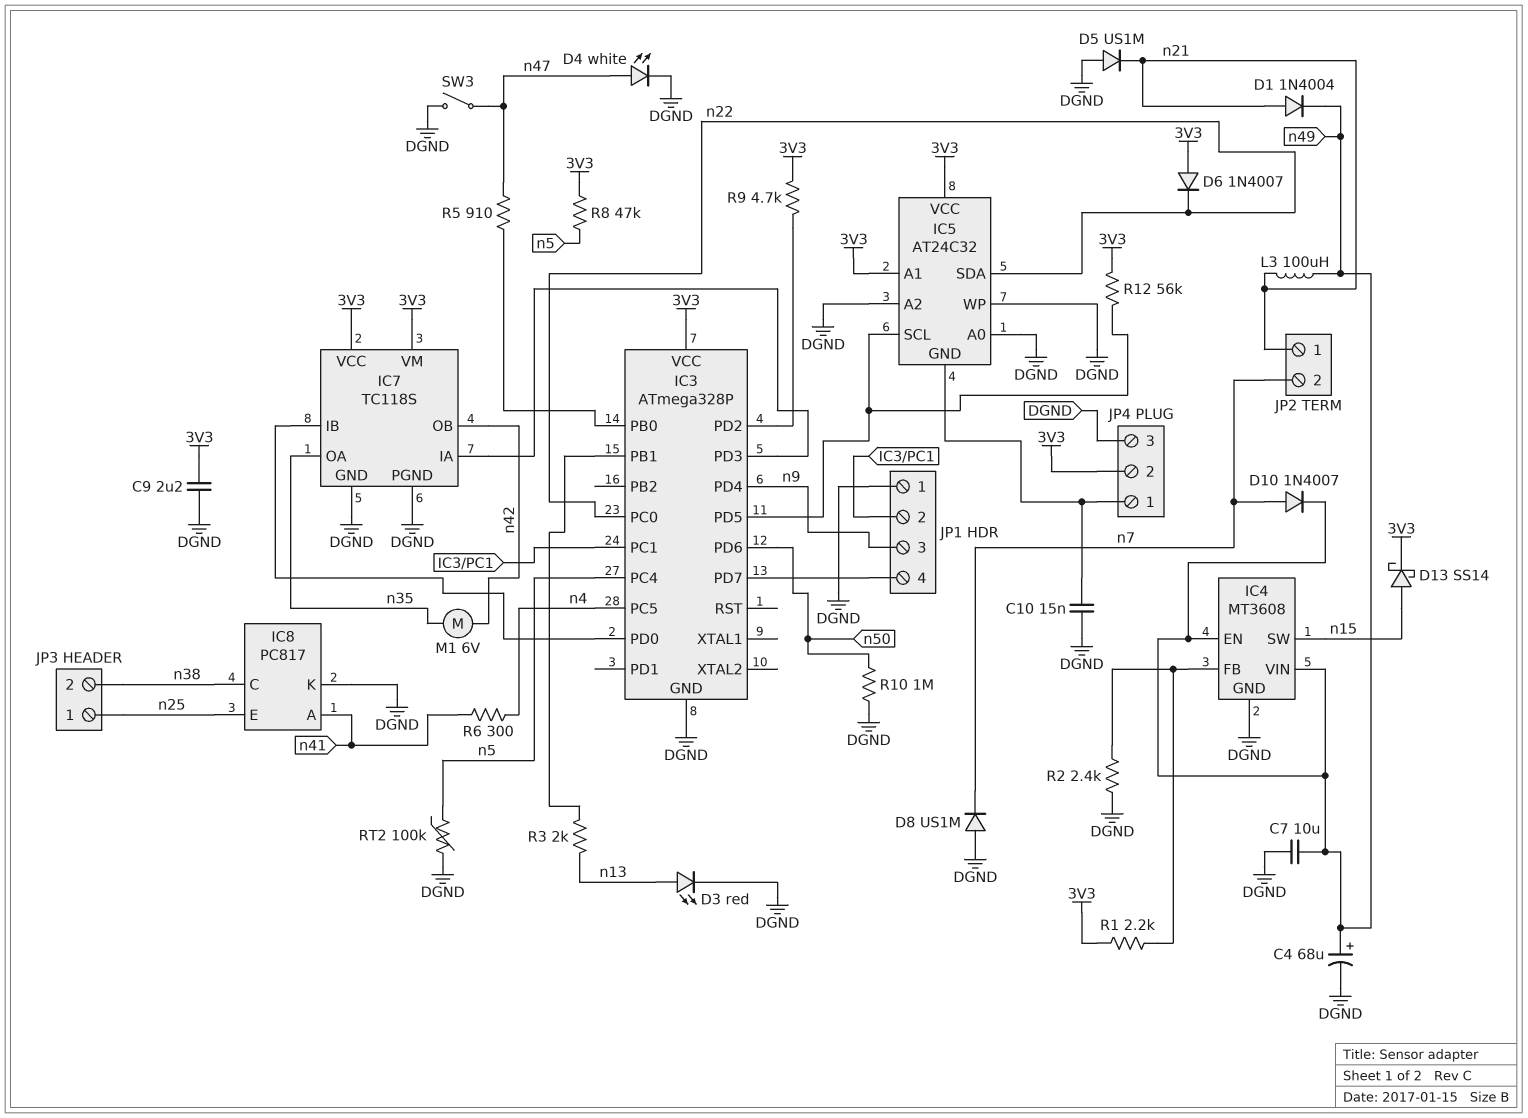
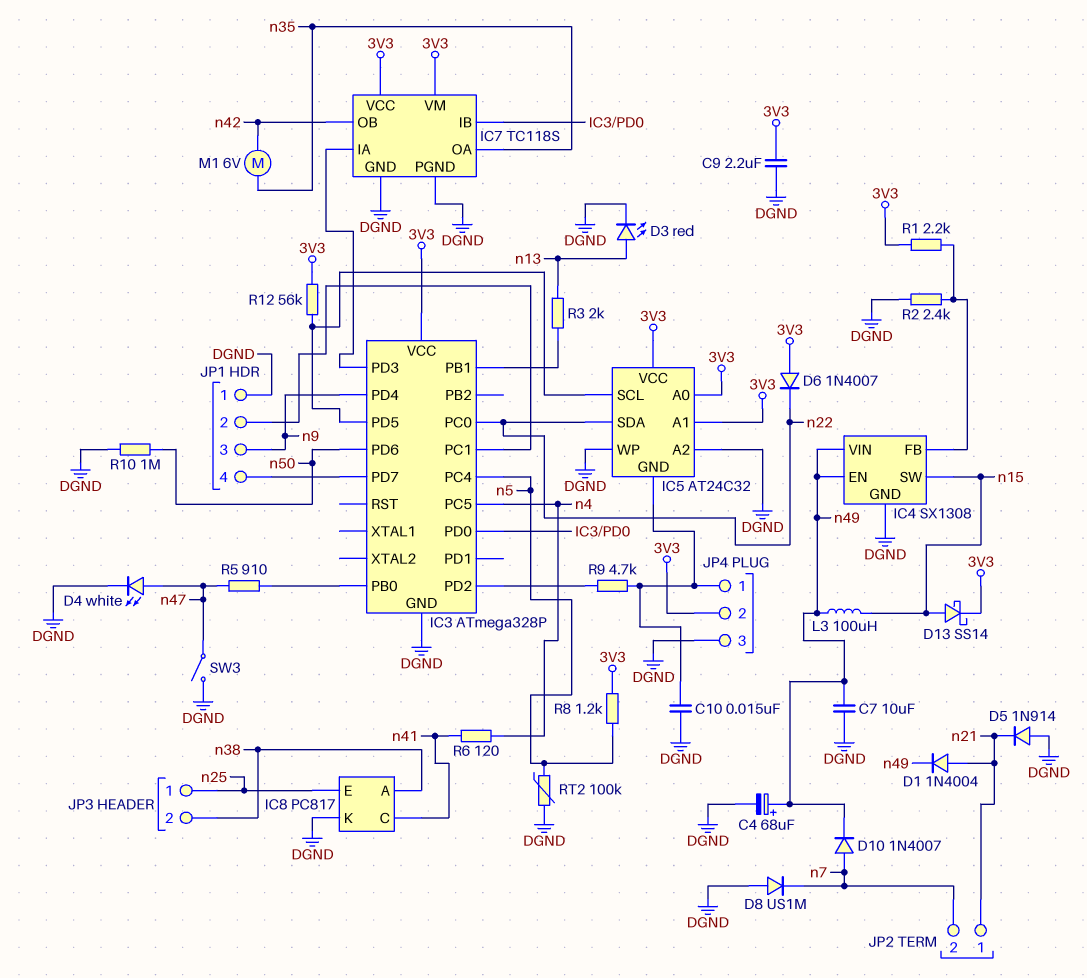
D5: diode US1M (A DGND, K n21) -> diode 1N914 (A DGND, K n21)
IC4: MT3608 -> SX1308
IC5 pin A0: DGND -> 3V3
IC8 pin A: n41 -> n38
IC8 pin C: n38 -> n41
L3: 100uH (n21, n49) -> 100uH (n15, n49)
R6: 300 (n4, n41) -> 120 (n4, n41)
R8: 47k (3V3, n5) -> 1.2k (3V3, n5)
R9: 4.7k (3V3, IC3/PD2) -> 4.7k (IC3/PD2, IC5/GND)

